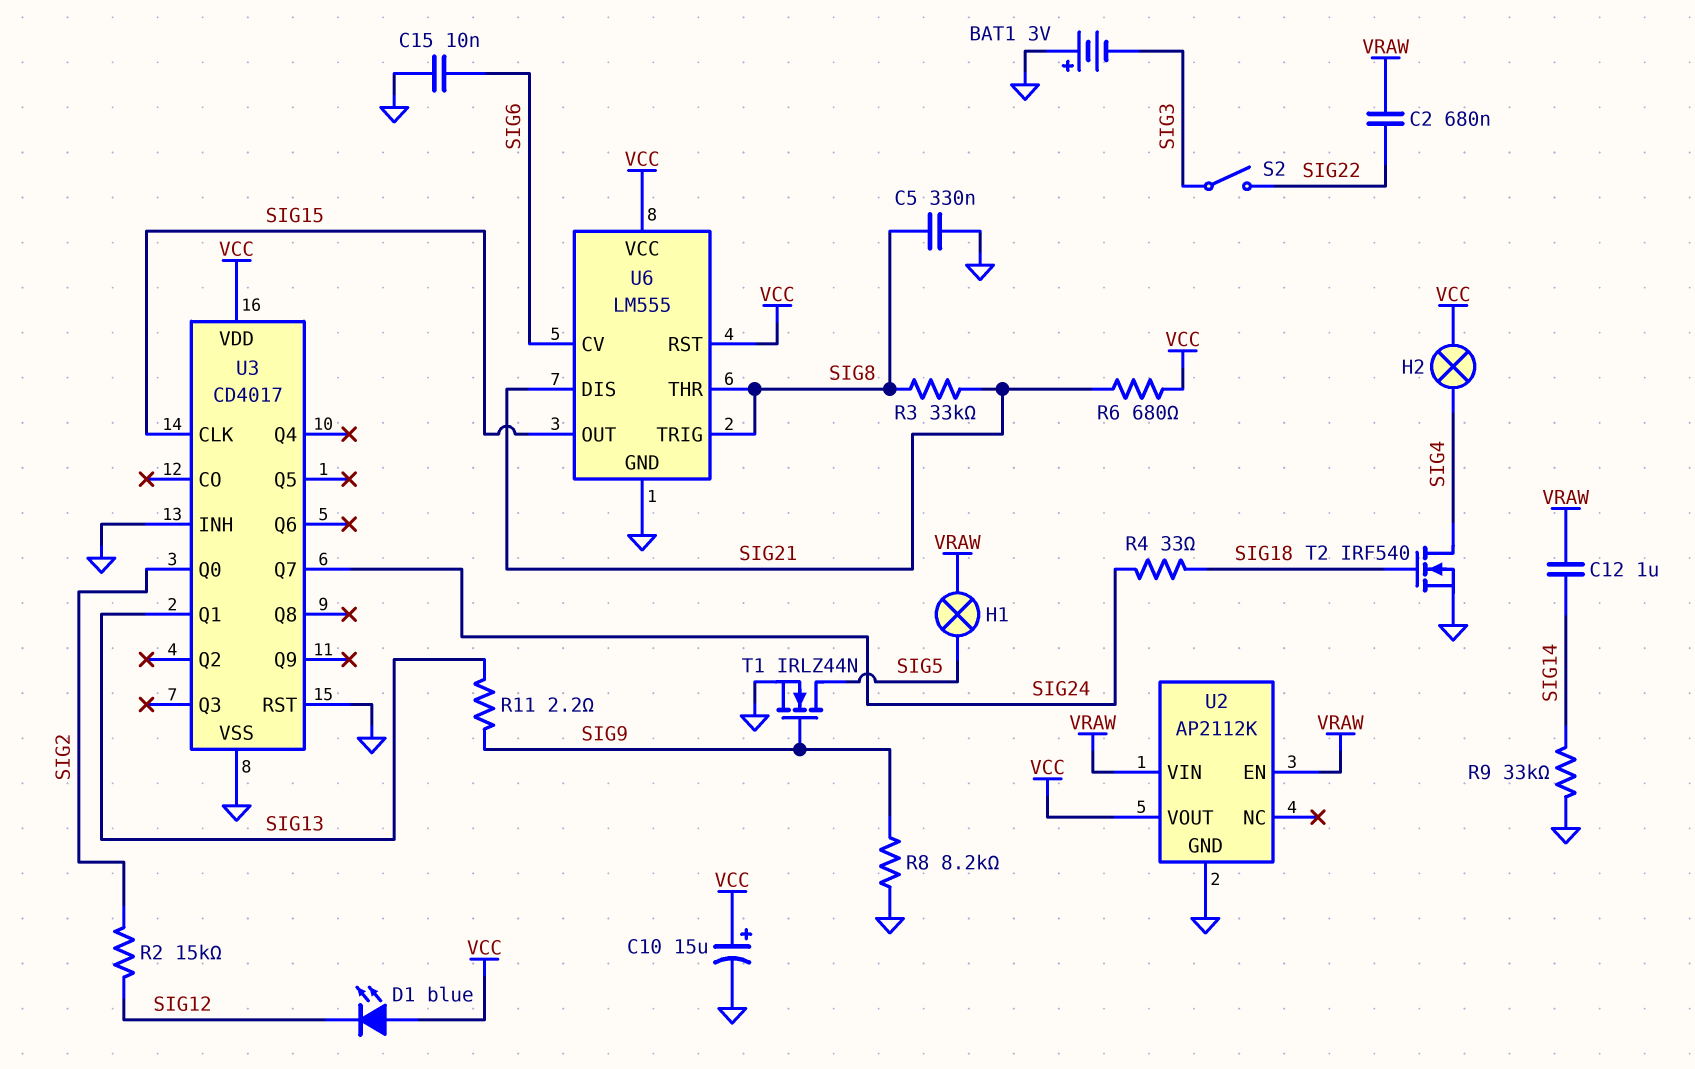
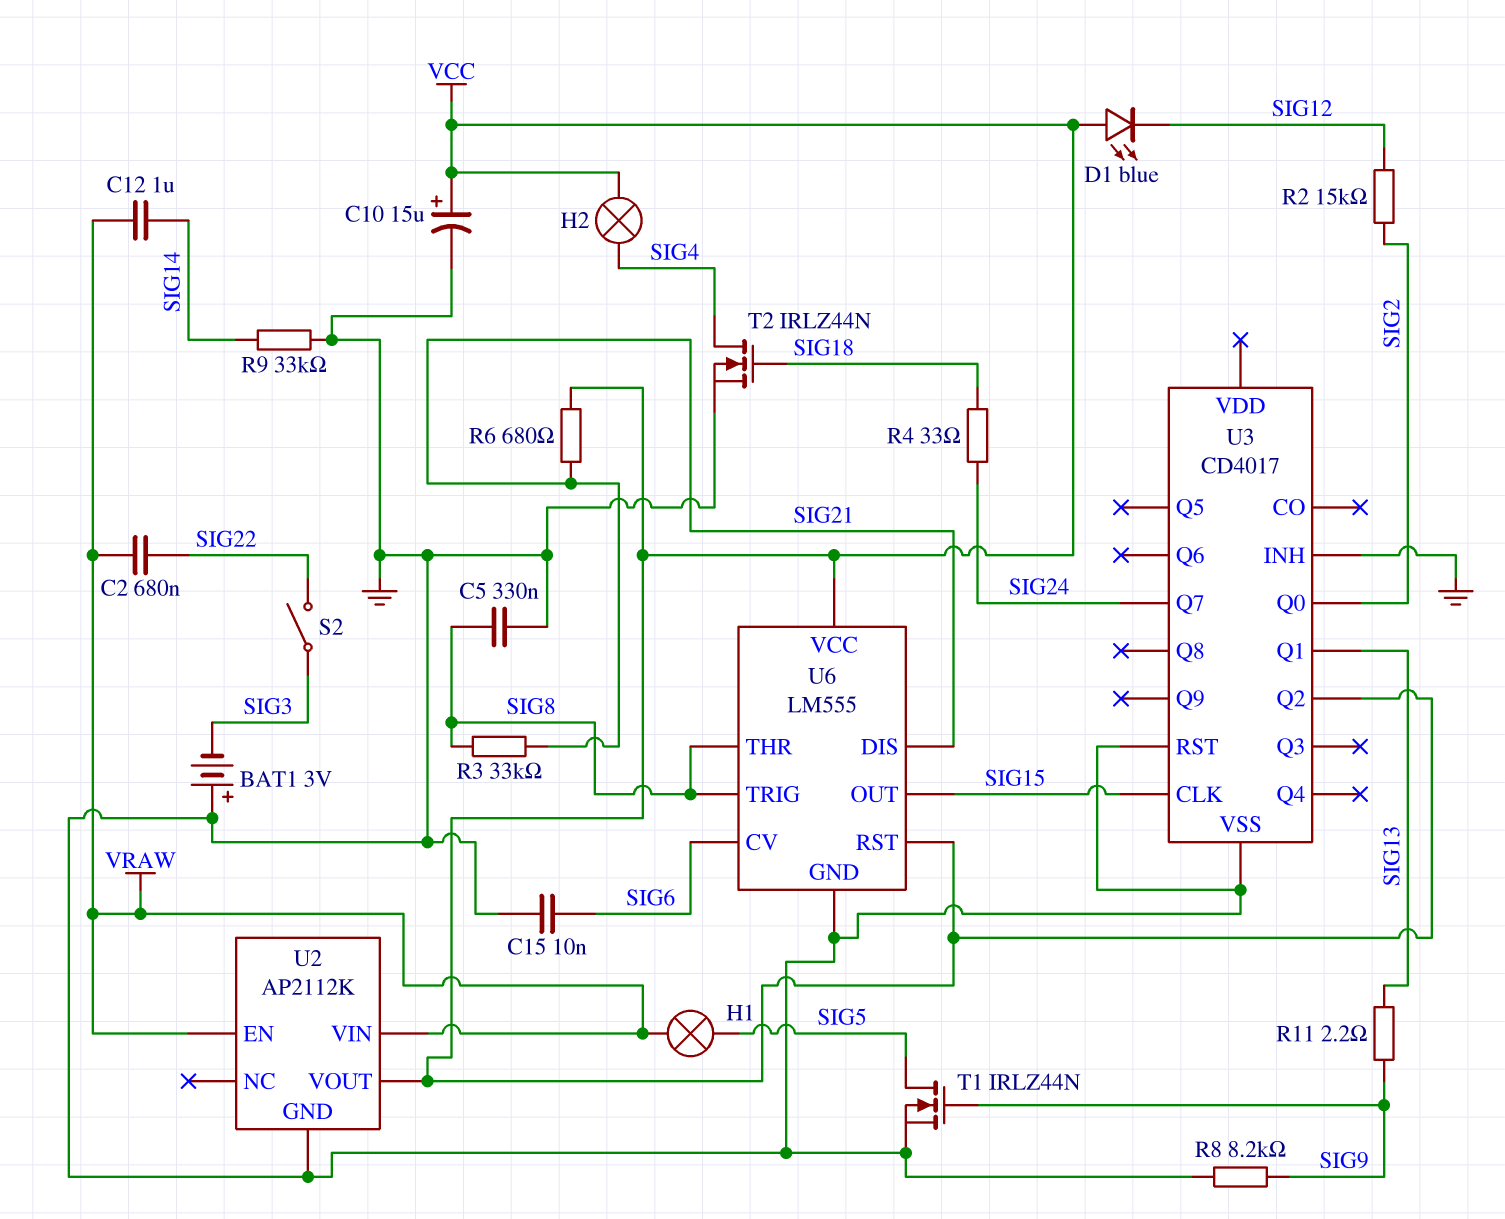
T2: NMOS IRF540 (G SIG18, D SIG4, S GND) -> NMOS IRLZ44N (G SIG18, D SIG4, S GND)
U3 pin Q2: none -> VCC
U3 pin VDD: VCC -> none

